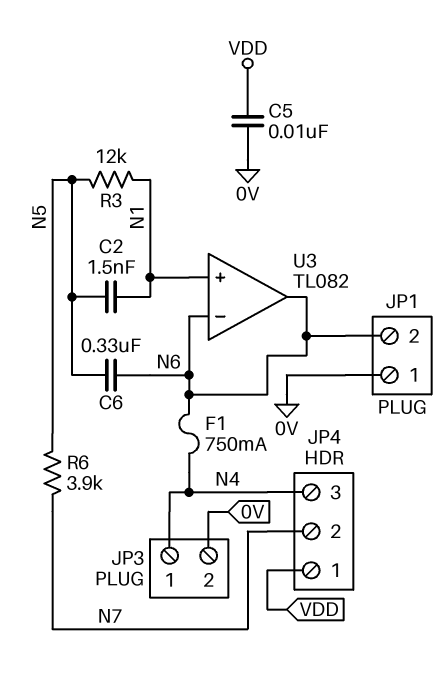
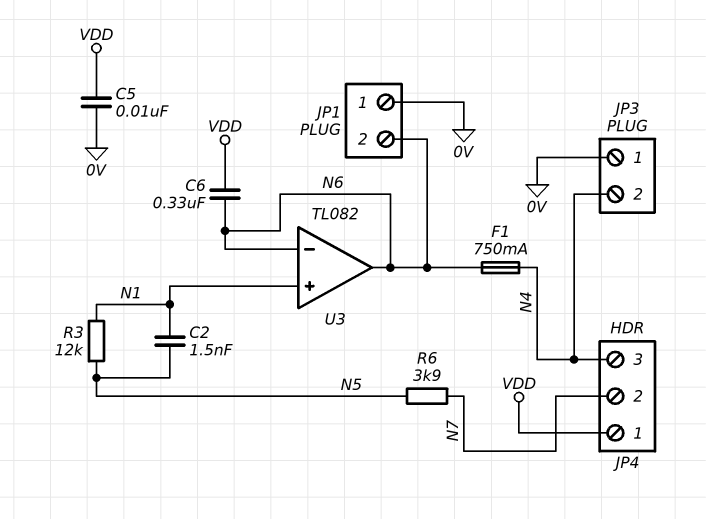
C6: 330nF (N5, N6) -> 330nF (N6, VDD)
JP3 pin 1: N4 -> 0V
JP3 pin 2: 0V -> N4

